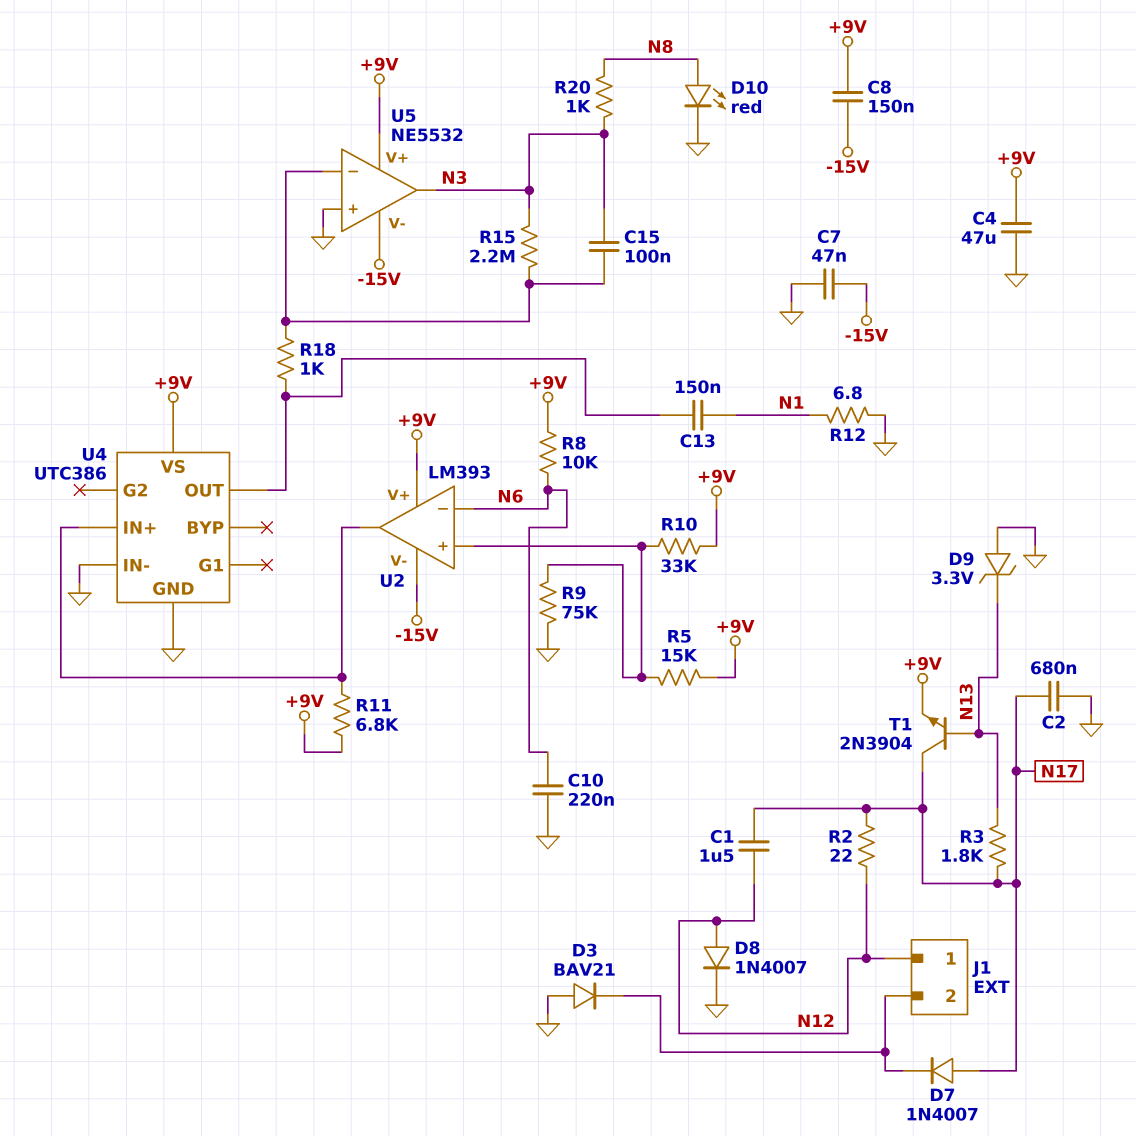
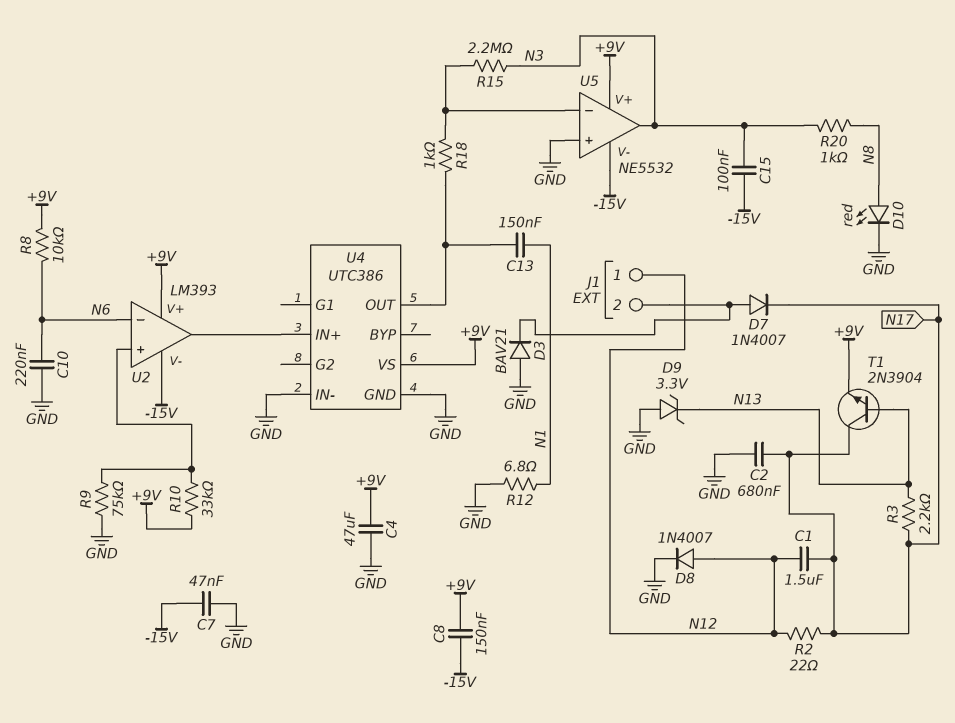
C15: 100nF (N3, U5/in-) -> 100nF (-15V, N3)
D7: diode 1N4007 (A N17, K J1/2) -> diode 1N4007 (A J1/2, K N17)
R3: 1.8k (N13, N17) -> 2.2k (N13, N17)
R5: 15k (+9V, U2/in+) -> none
R11: 6.8k (+9V, U2/out) -> none

